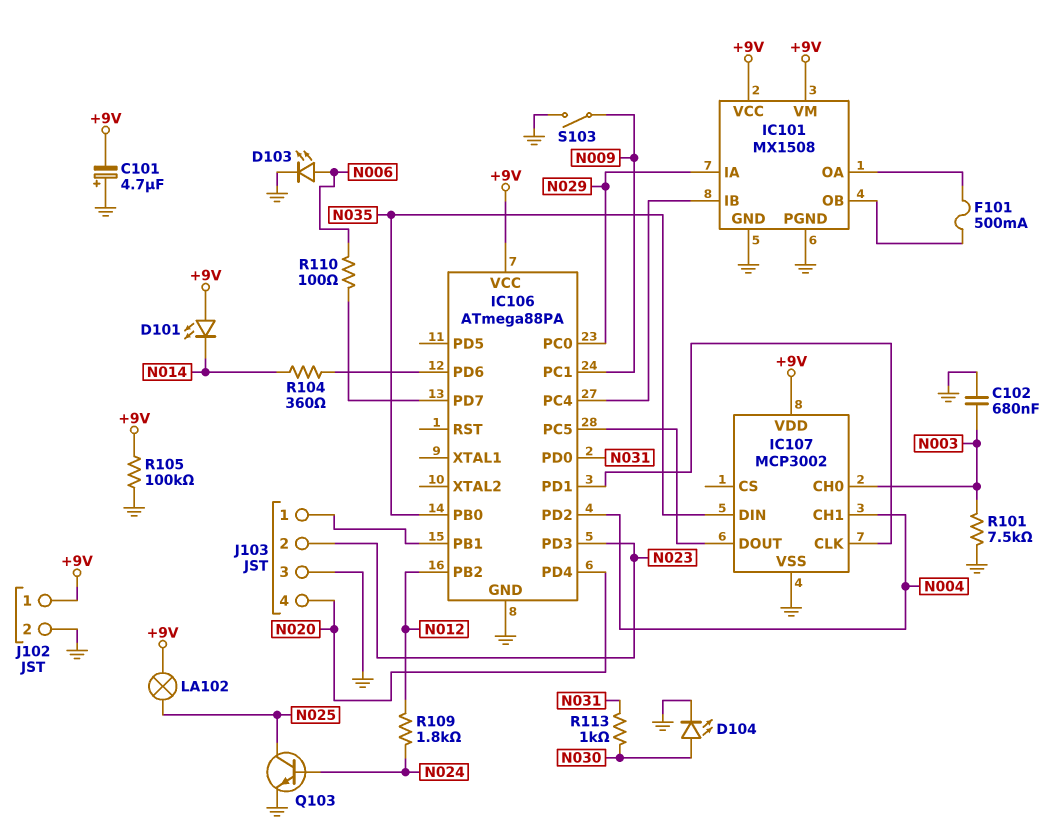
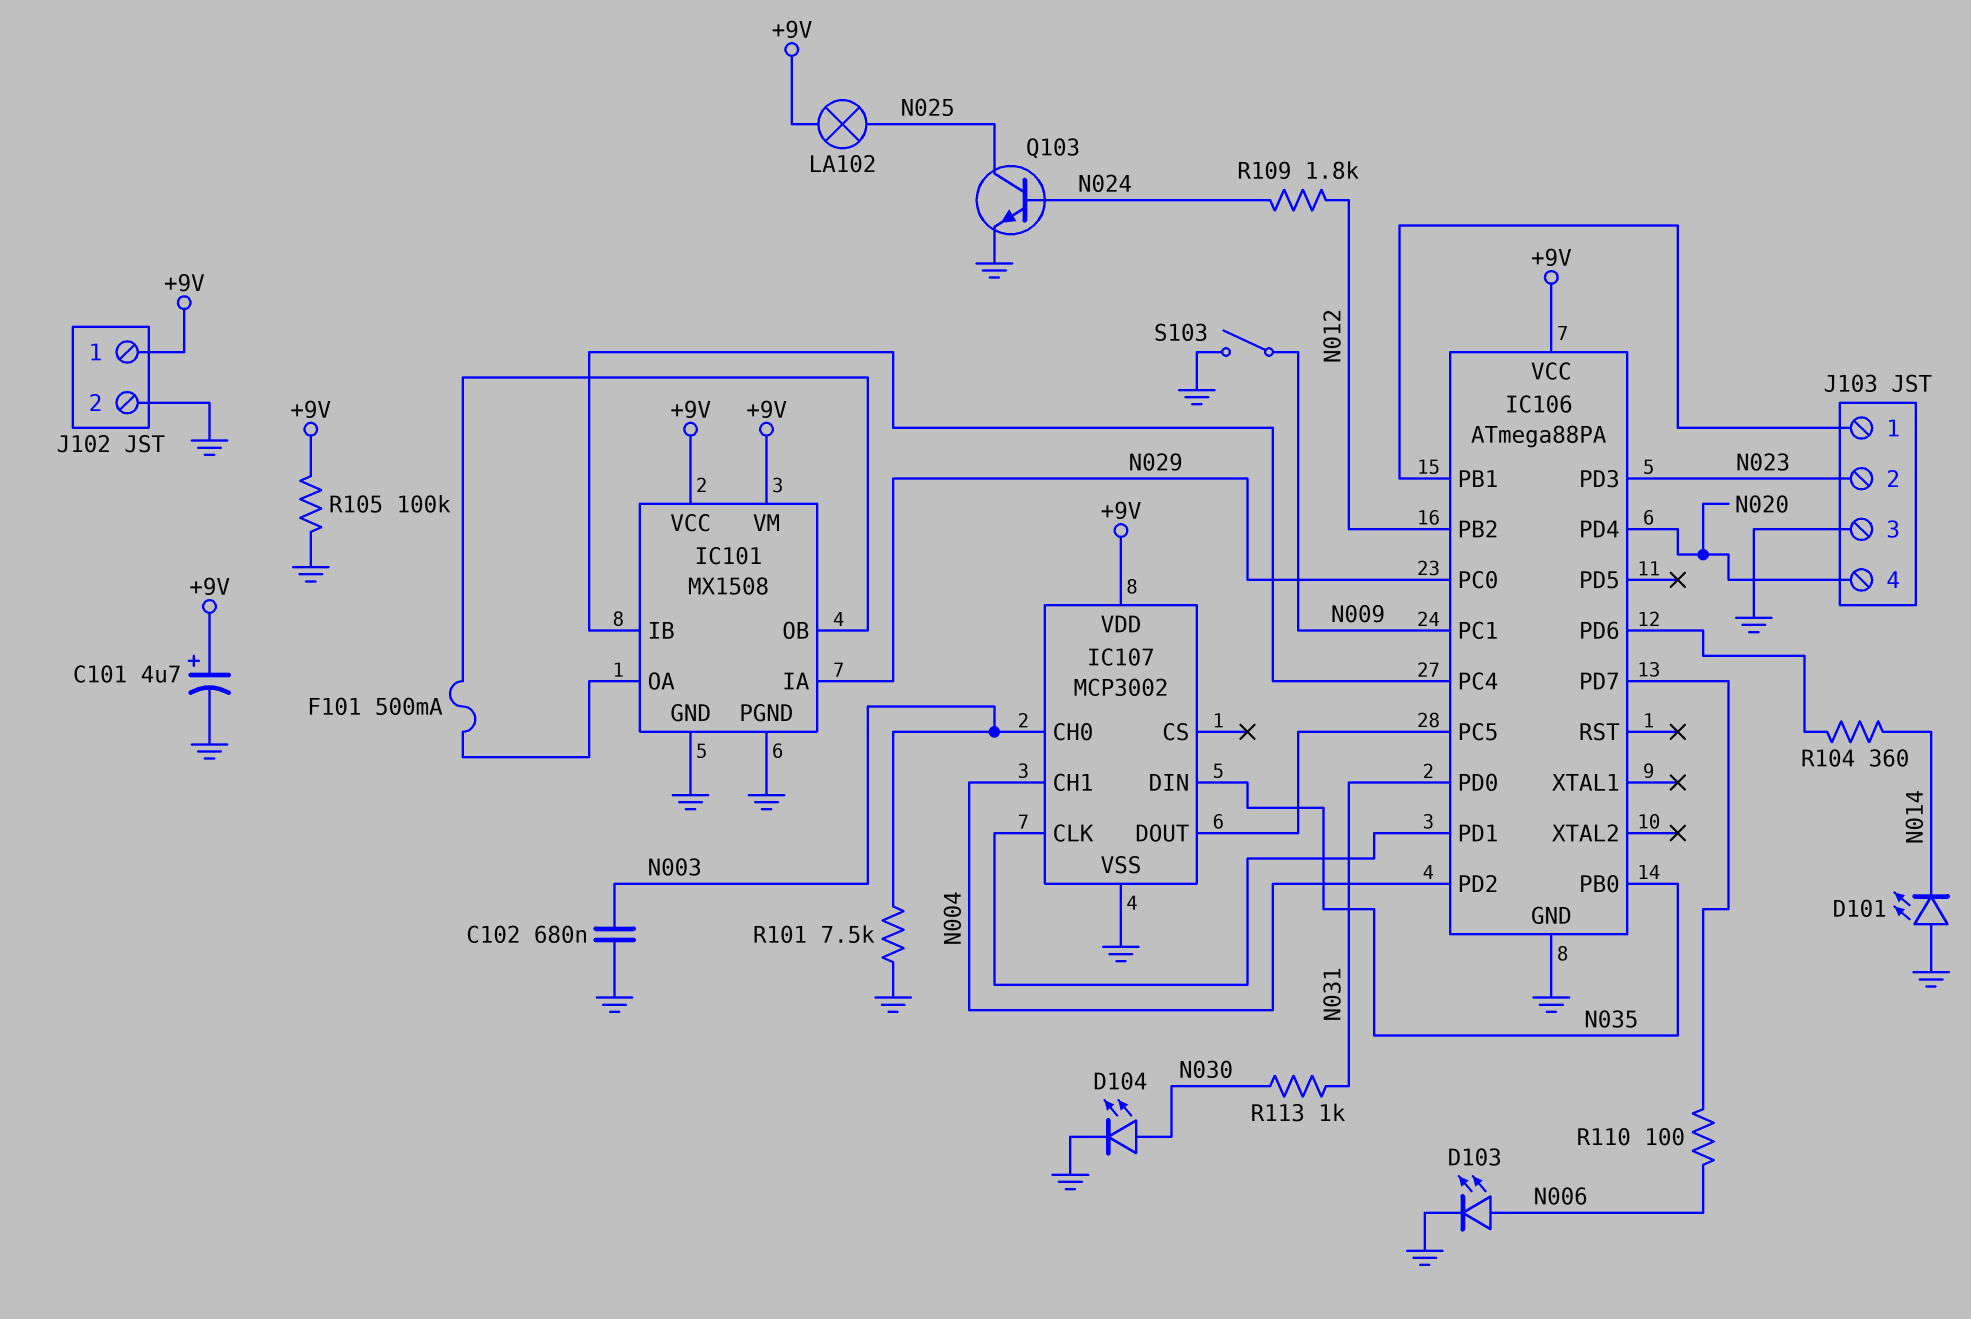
C101: 4.7uF (plus GND, minus +9V) -> 4.7uF (plus +9V, minus GND)
D101: LED (A +9V, K N014) -> LED (A GND, K N014)

